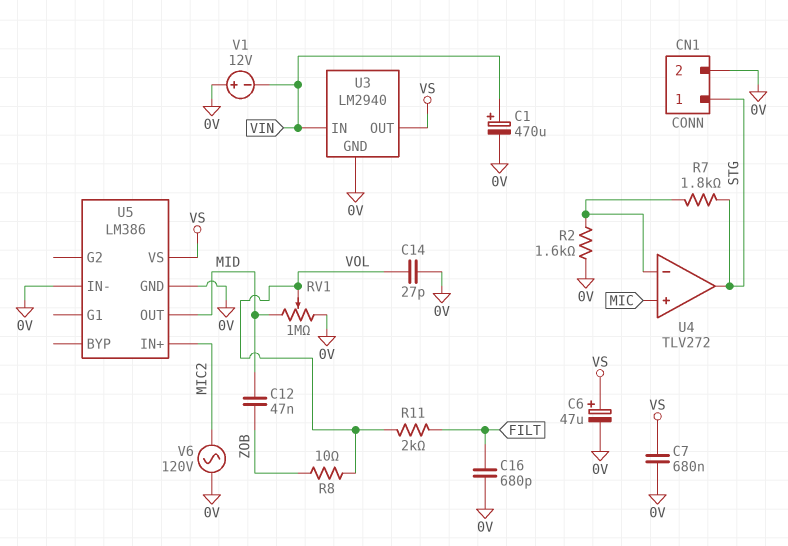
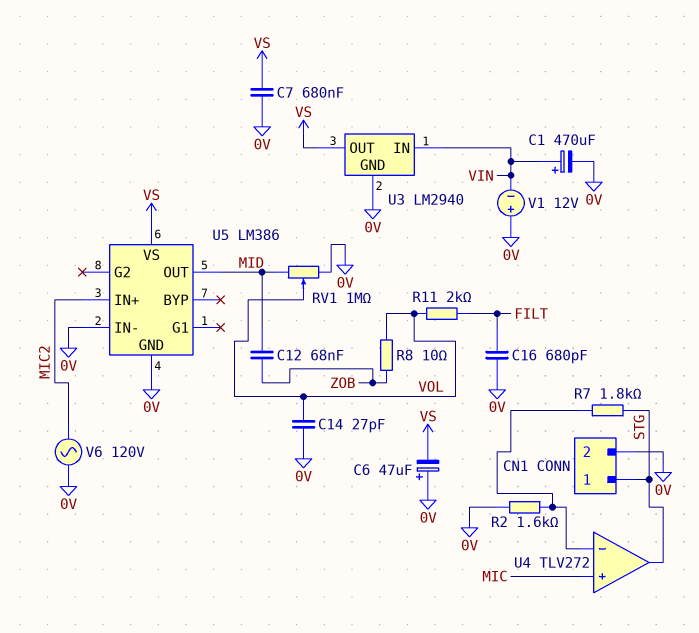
C6: 47uF (plus VS, minus 0V) -> 47uF (plus 0V, minus VS)
C12: 47nF (MID, ZOB) -> 68nF (MID, ZOB)

